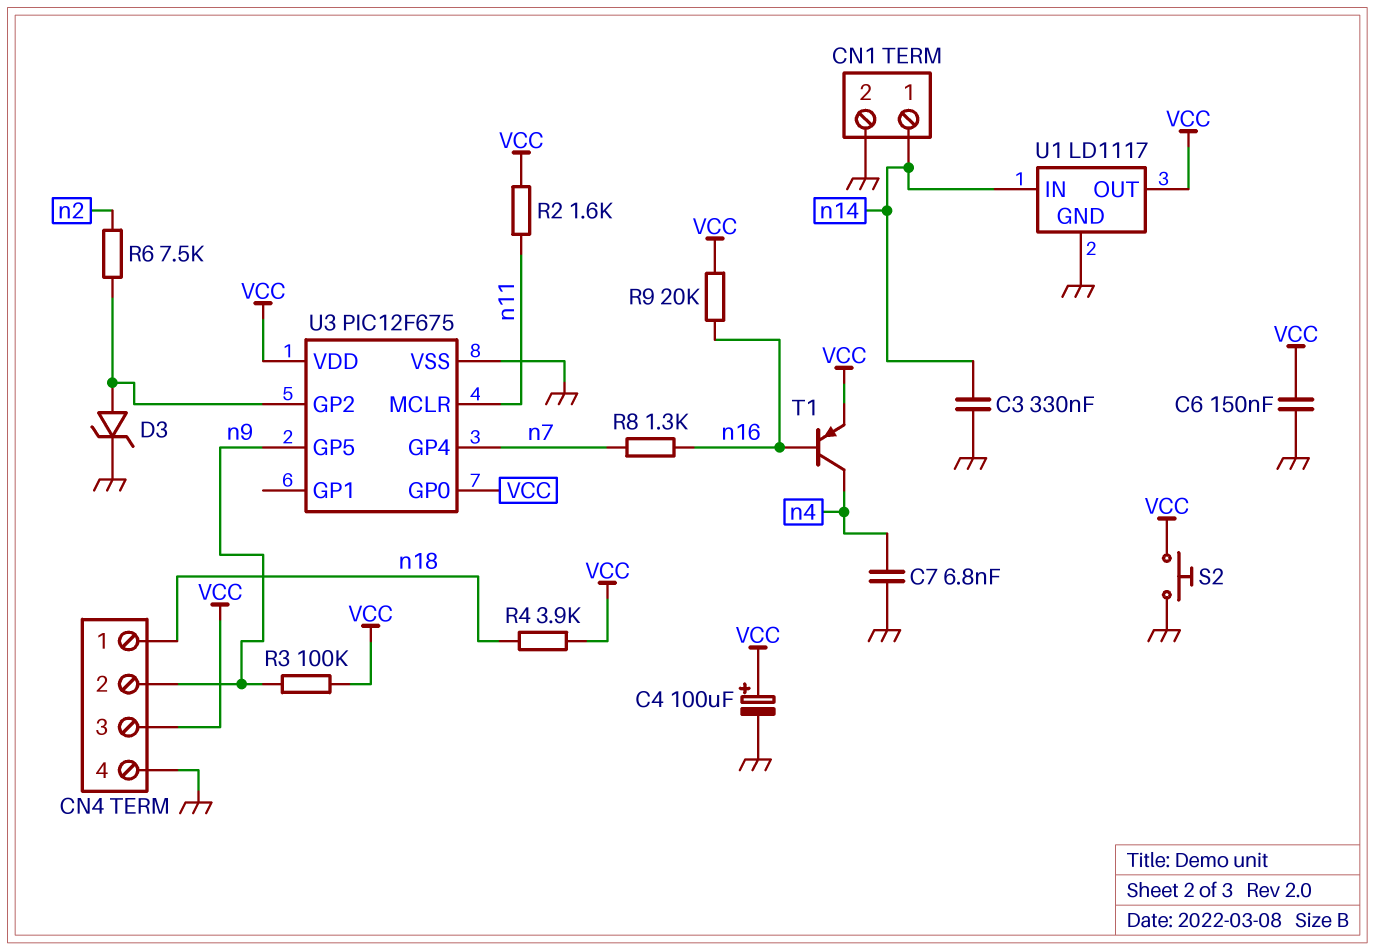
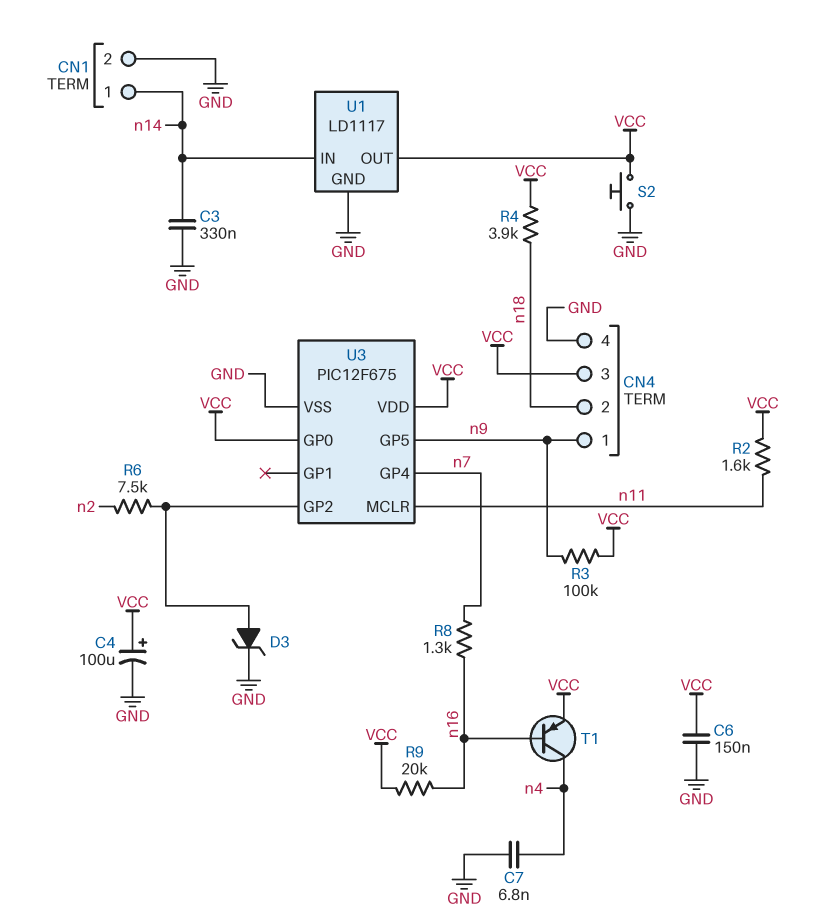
CN4 pin 1: n18 -> n9
CN4 pin 2: n9 -> n18

